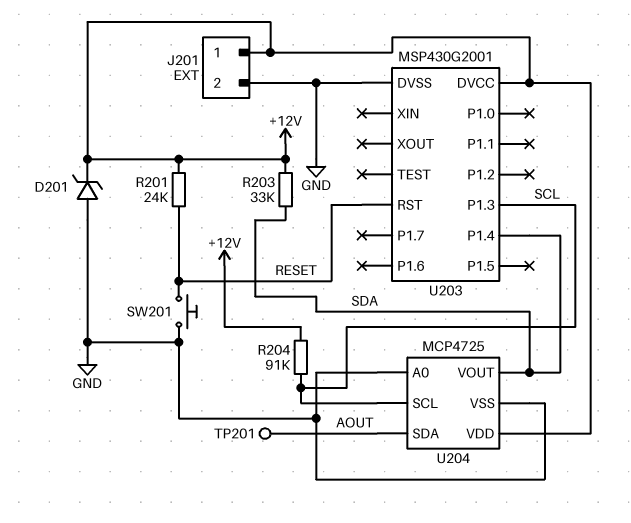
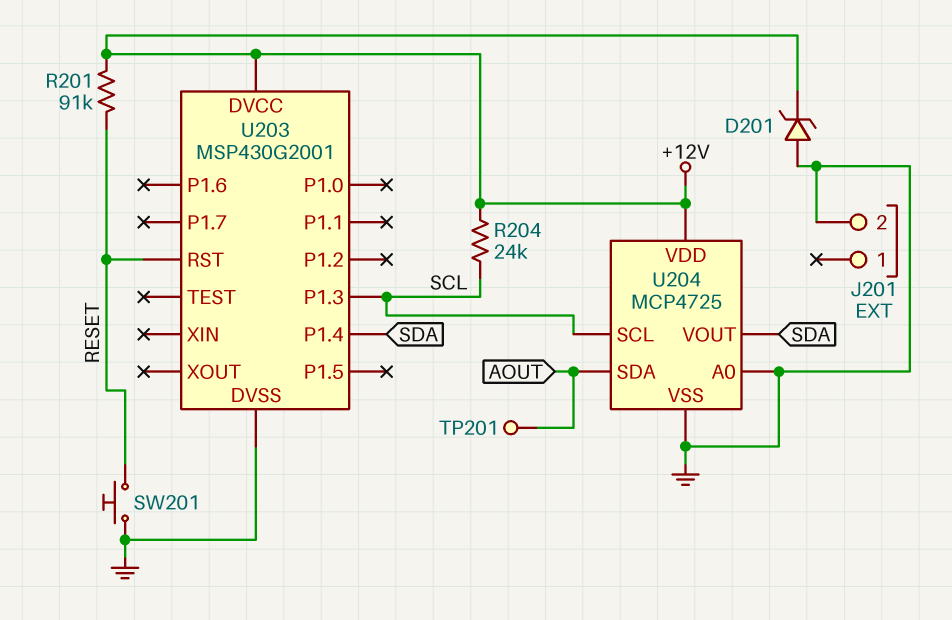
J201 pin 1: +12V -> none
R201: 24k (+12V, RESET) -> 91k (+12V, RESET)
R203: 33k (+12V, SDA) -> none
R204: 91k (+12V, SCL) -> 24k (+12V, SCL)

